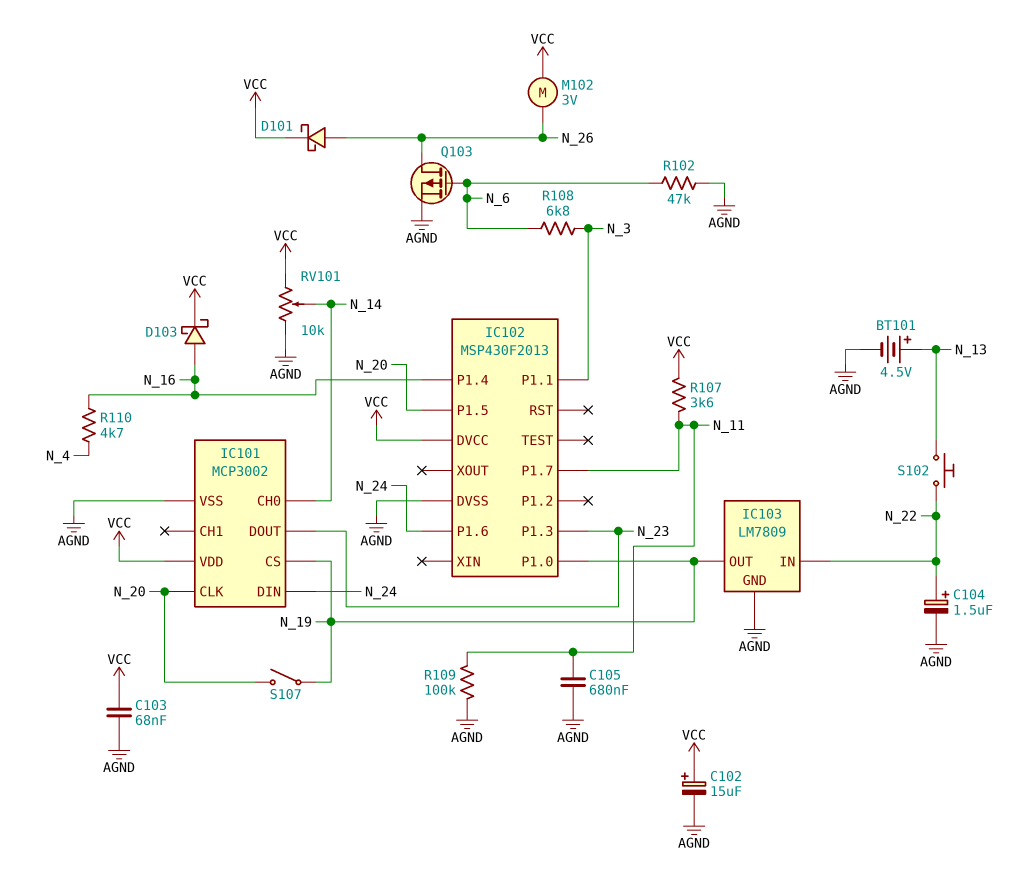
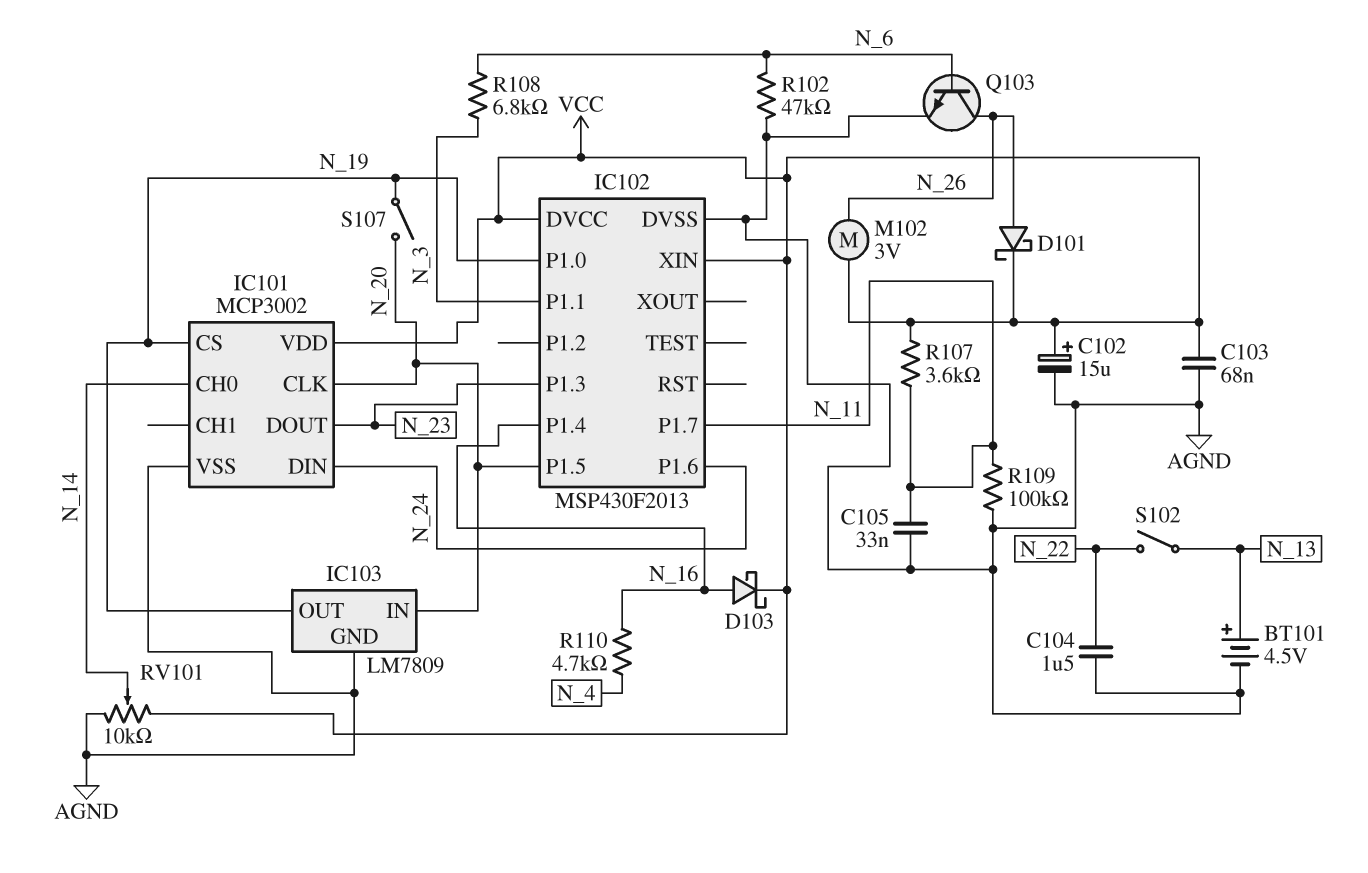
C104: 1.5uF (plus N_22, minus AGND) -> 1.5uF (AGND, N_22)
C105: 680nF (AGND, N_11) -> 33nF (AGND, N_11)
IC102 pin XIN: none -> VCC
IC103 pin IN: N_22 -> N_20
Q103: PMOS (G N_6, D N_26, S AGND) -> NPN (B N_6, C N_26, E AGND)
S102: button (N_13, N_22) -> switch (N_13, N_22)

